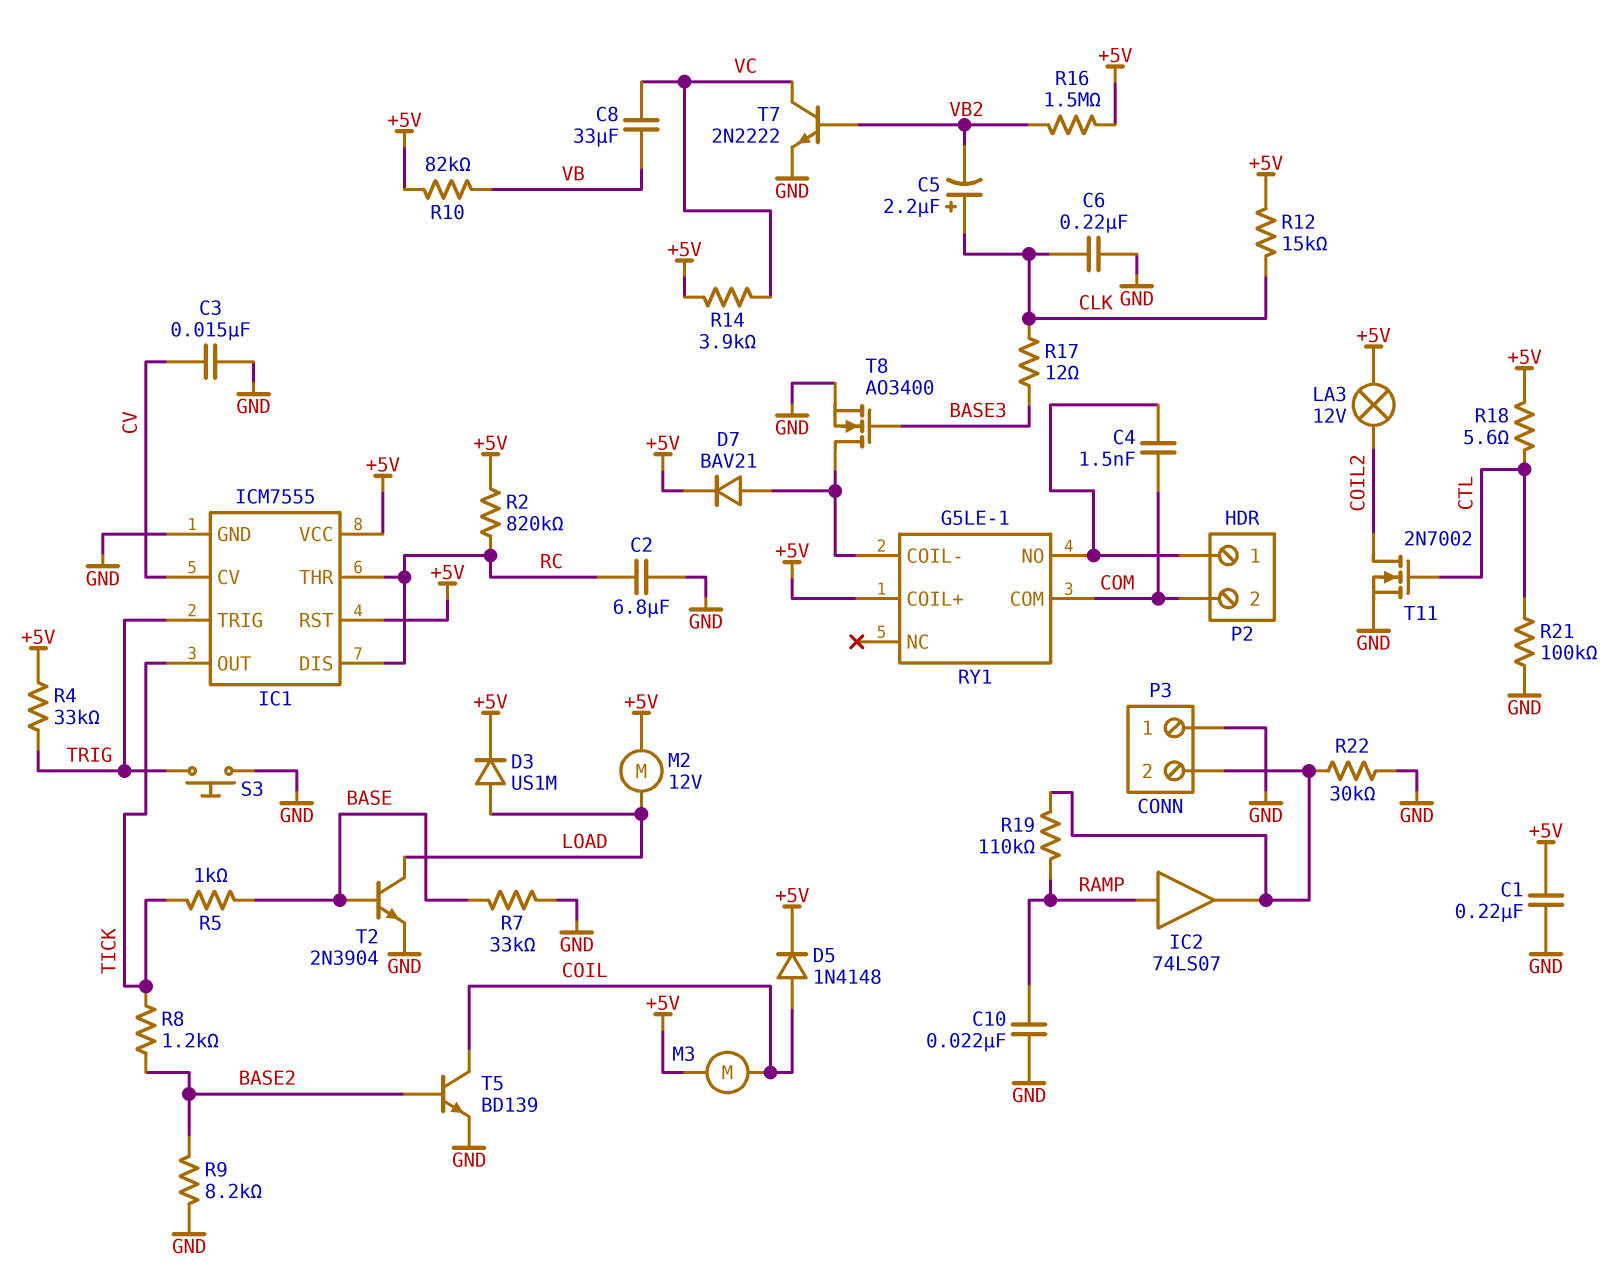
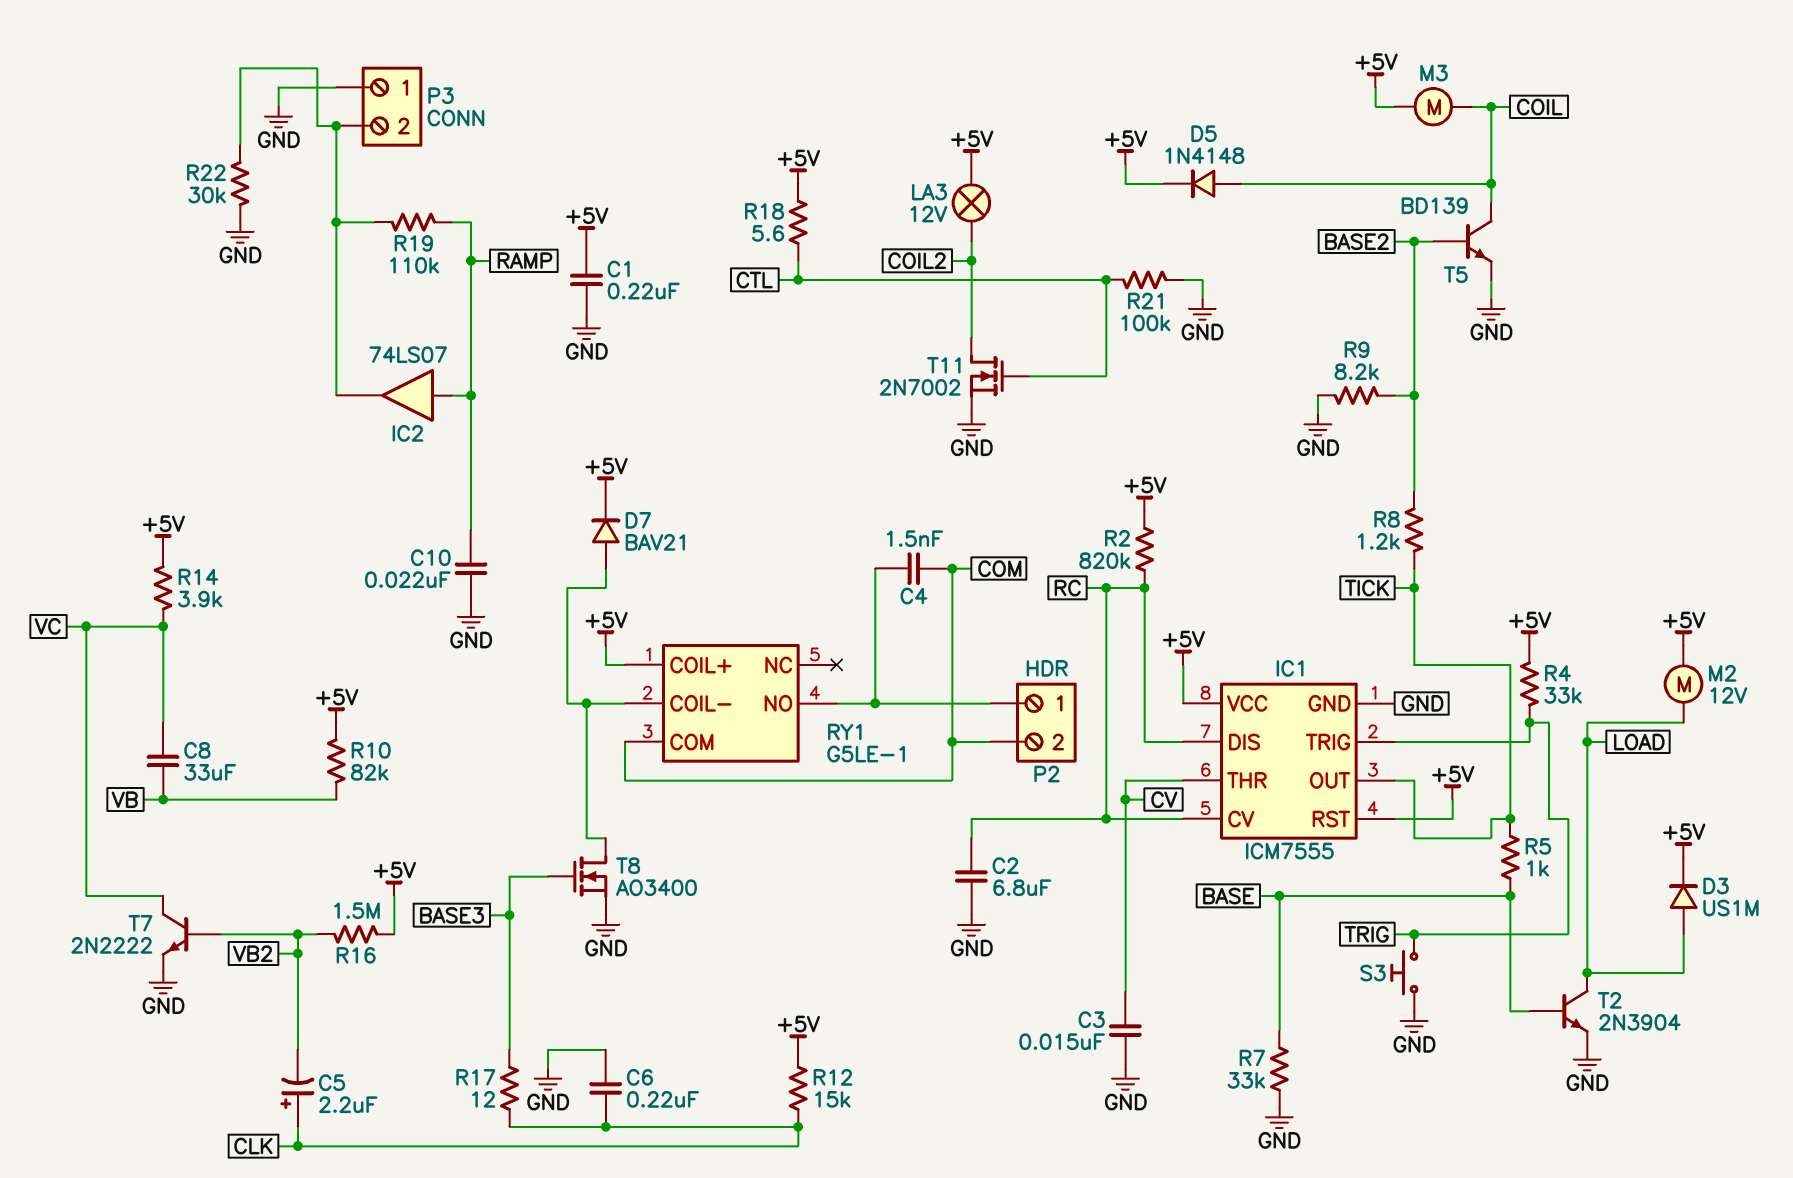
IC1 pin CV: CV -> RC
IC1 pin THR: RC -> CV

